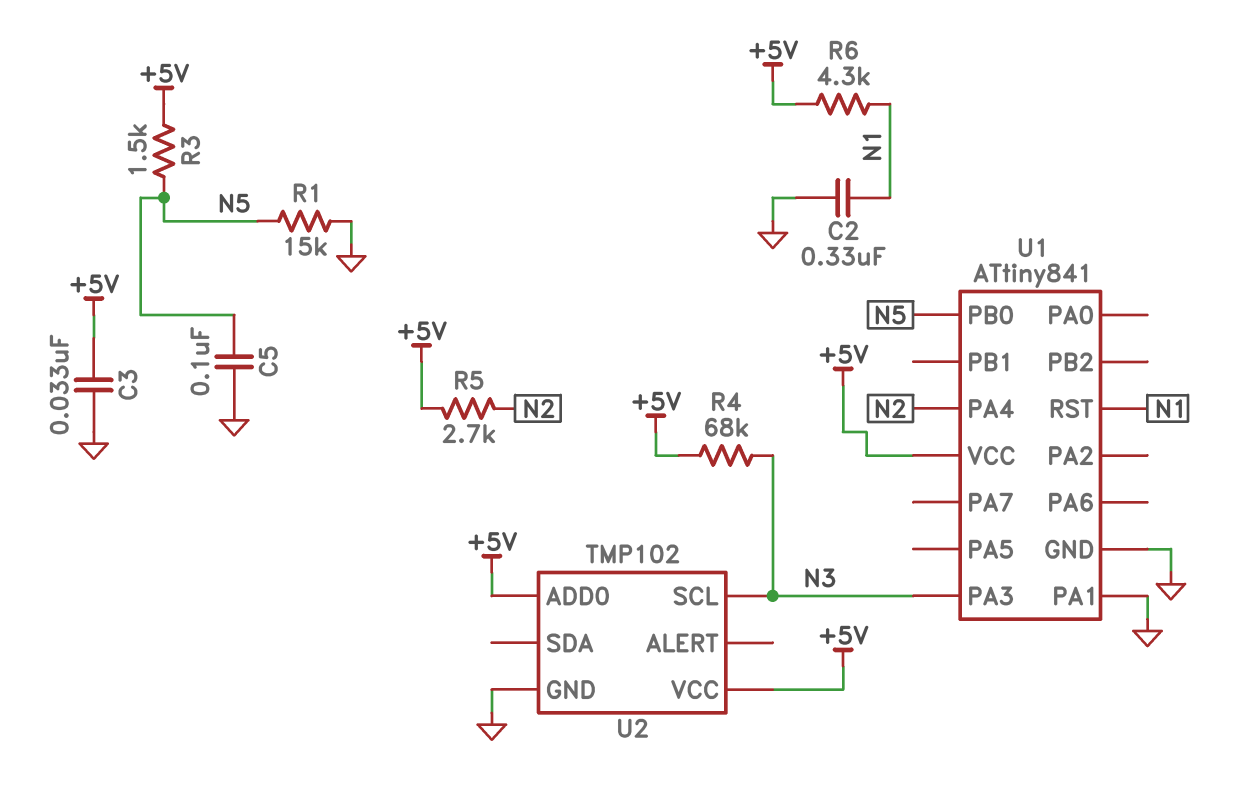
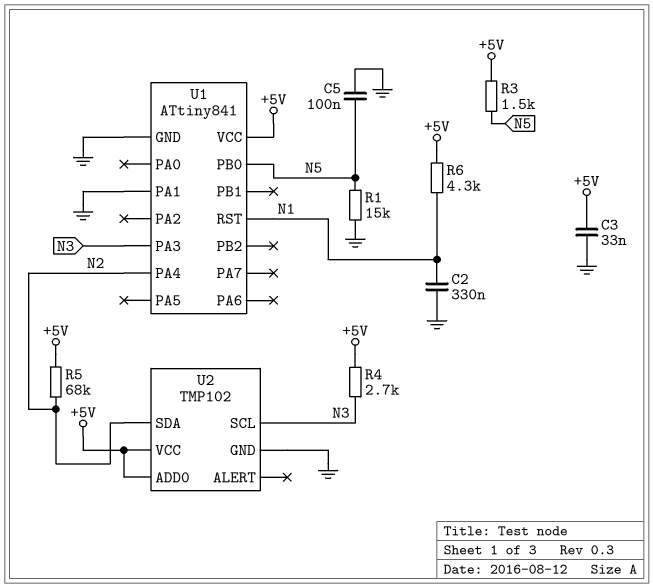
R4: 68k (+5V, N3) -> 2.7k (+5V, N3)
R5: 2.7k (+5V, N2) -> 68k (+5V, N2)
U2 pin SDA: none -> N2

